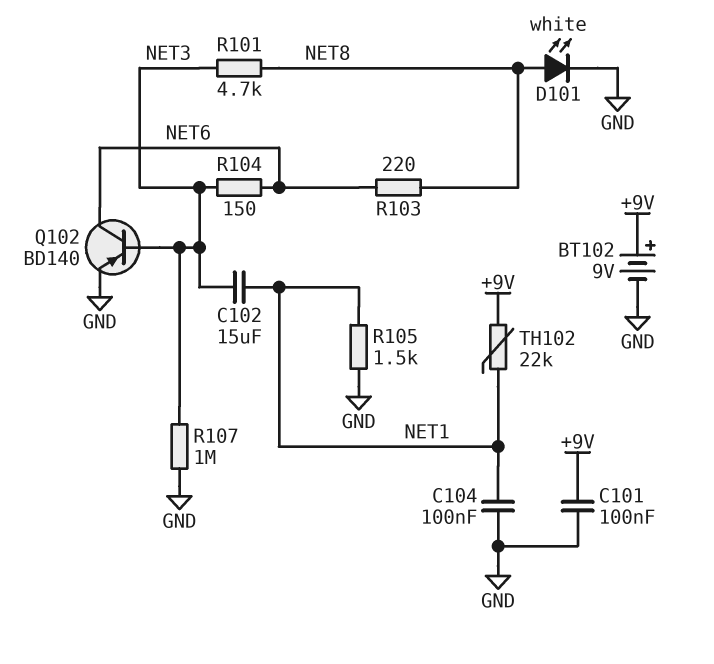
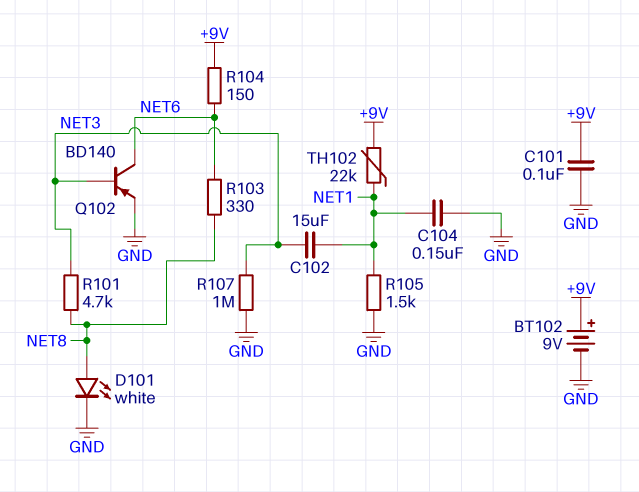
C104: 100nF (GND, NET1) -> 150nF (GND, NET1)
R103: 220 (NET6, NET8) -> 330 (NET6, NET8)
R104: 150 (NET3, NET6) -> 150 (+9V, NET6)

